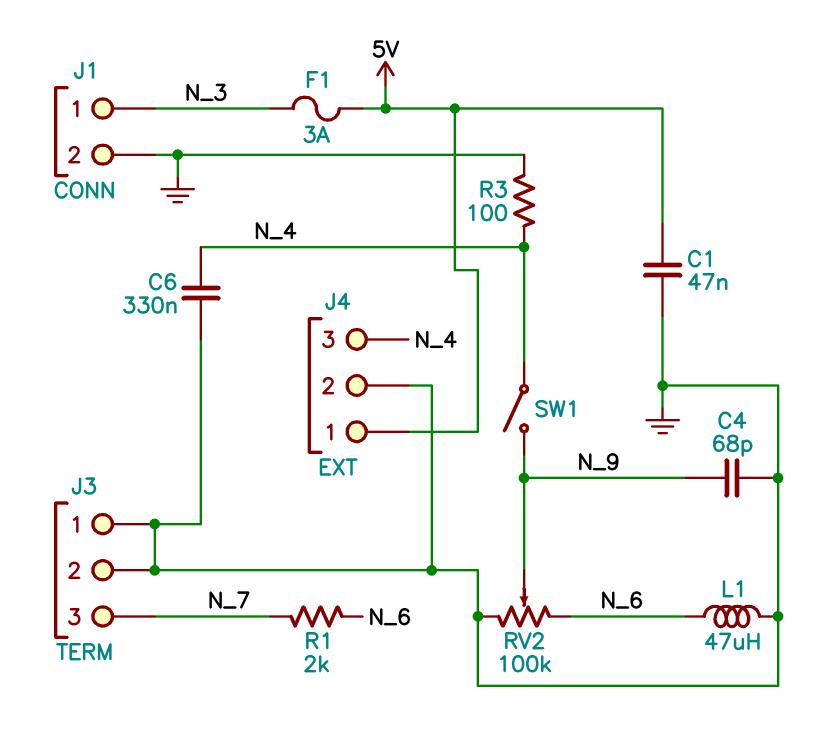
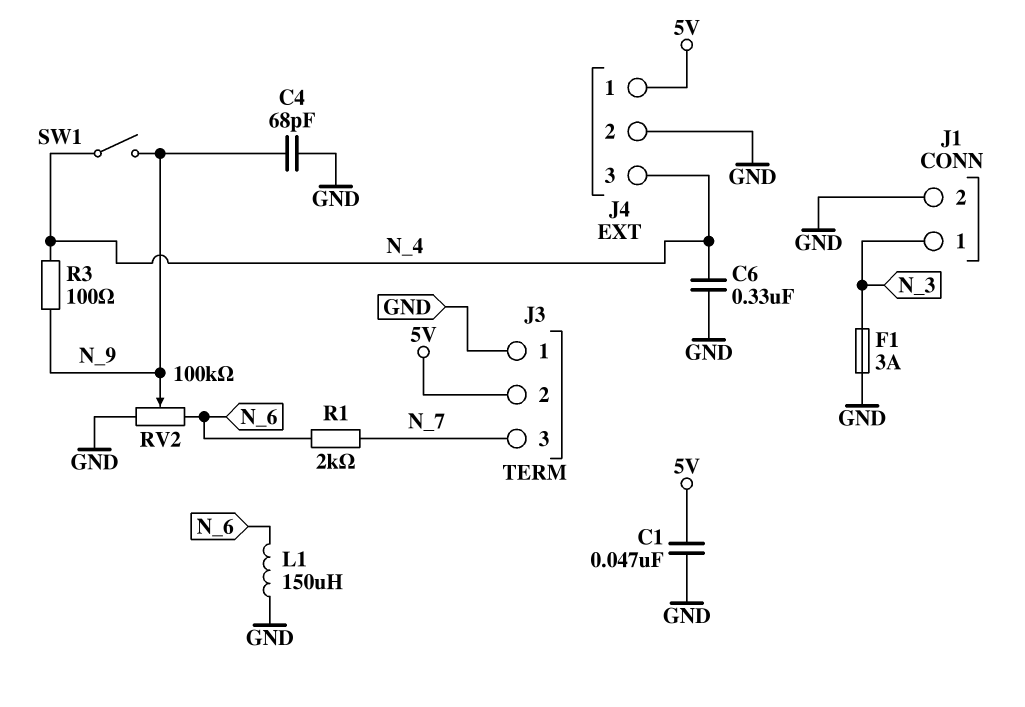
F1: 3A (5V, N_3) -> 3A (GND, N_3)
J3 pin 2: GND -> 5V
L1: 47uH (GND, N_6) -> 150uH (GND, N_6)
R3: 100 (GND, N_4) -> 100 (N_4, N_9)

